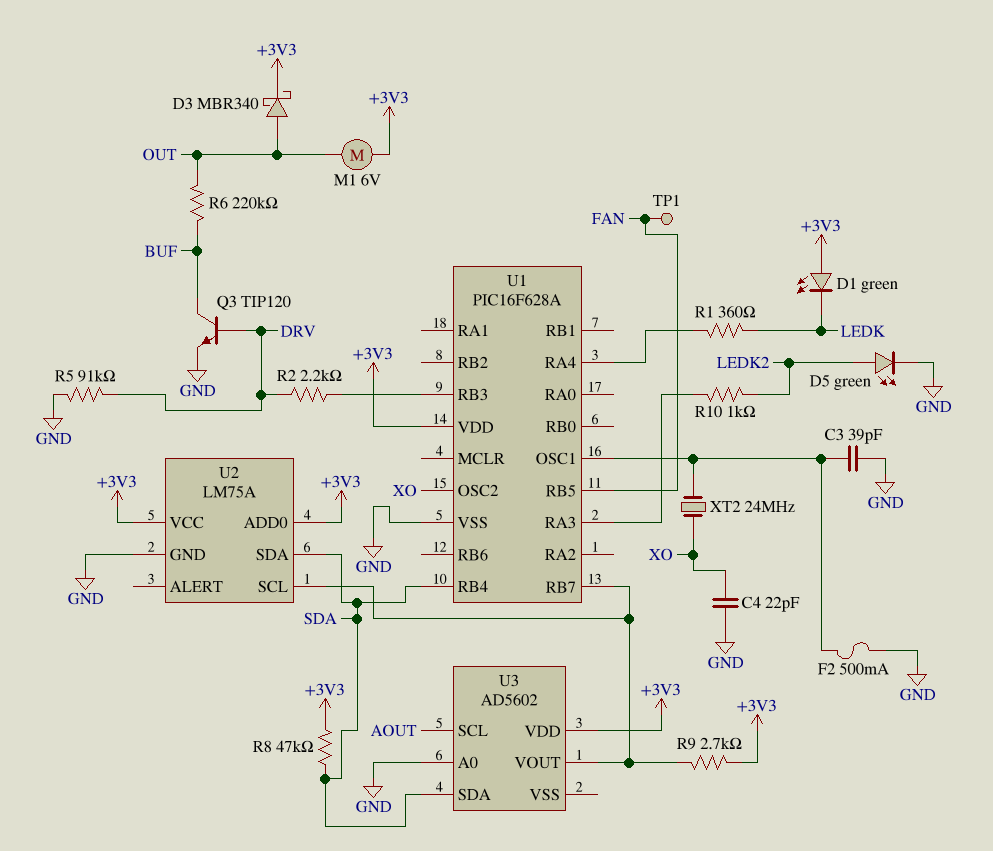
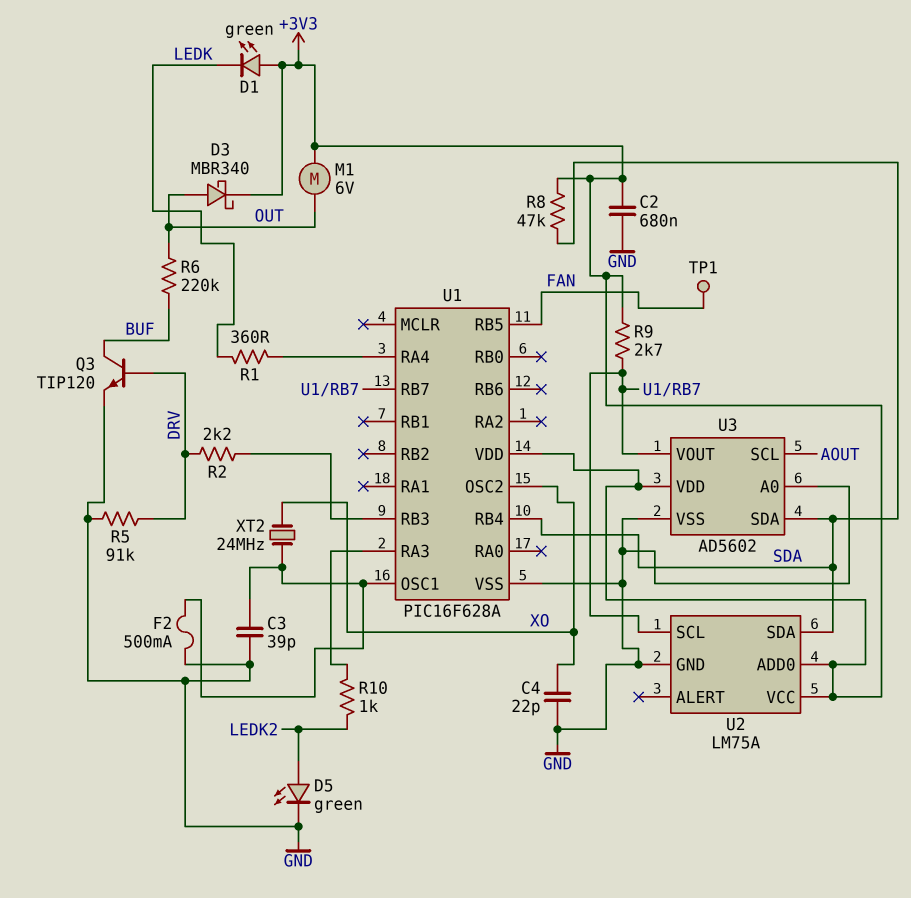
C2: none -> 680nF (+3V3, GND)
U3 pin VSS: none -> GND

